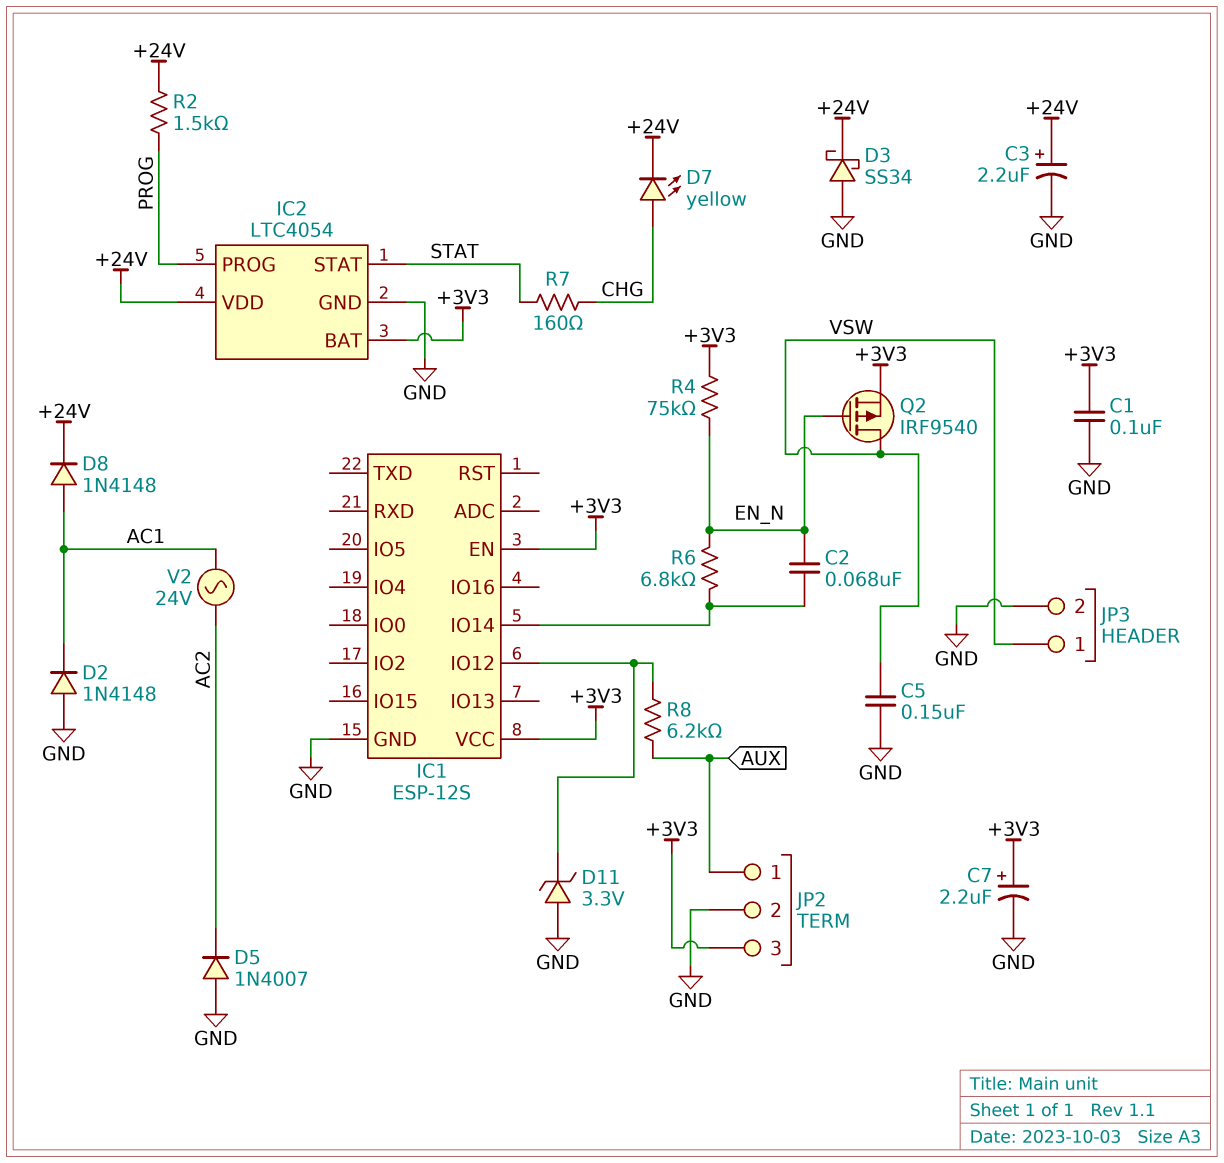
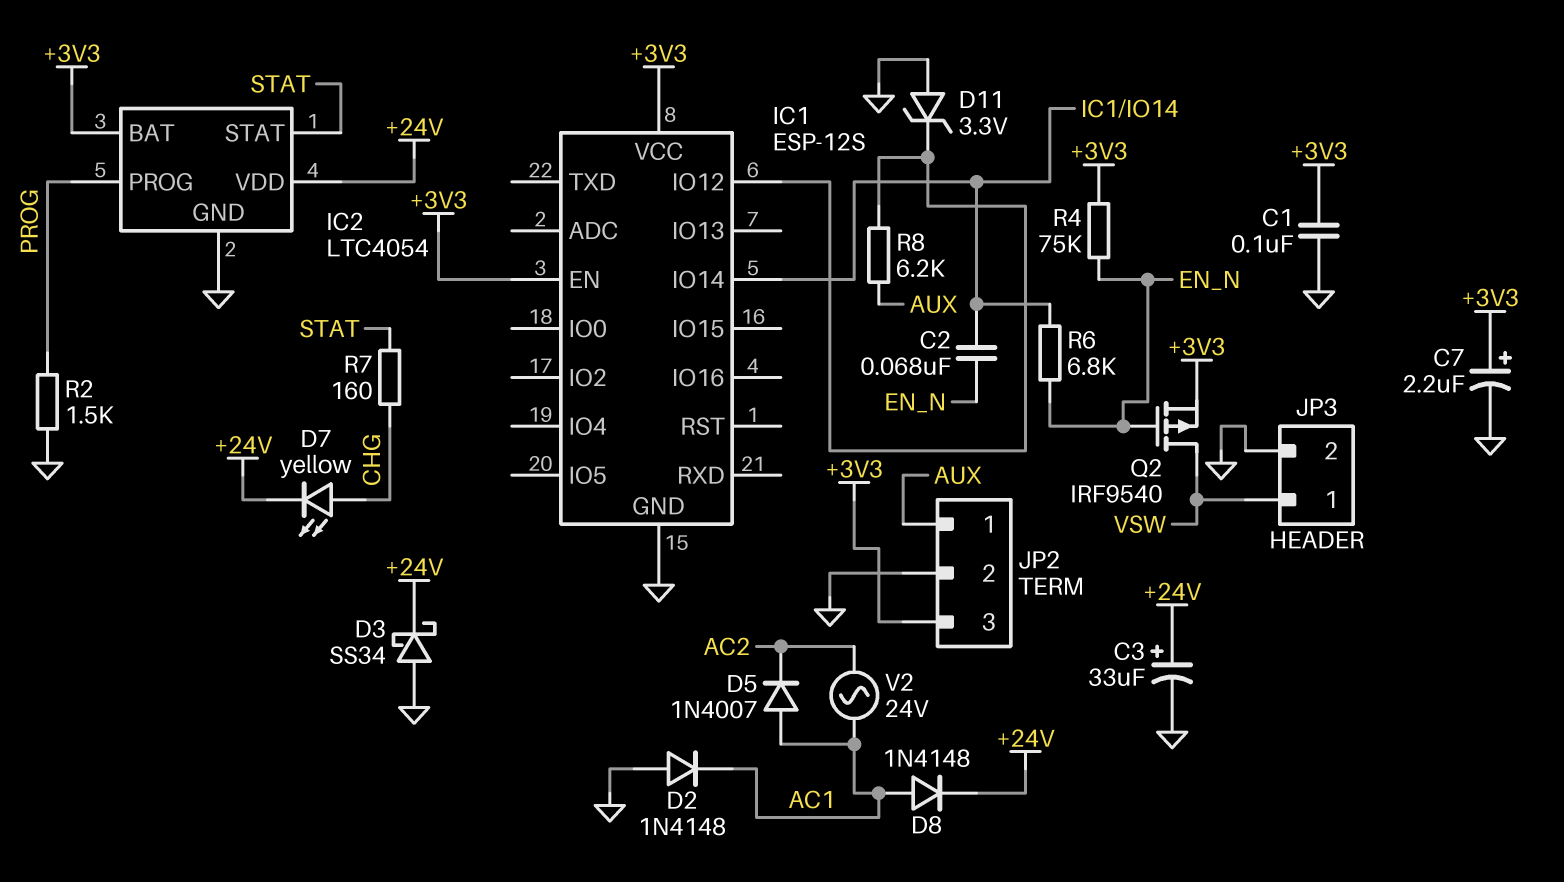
C3: 2.2uF (plus +24V, minus GND) -> 33uF (plus +24V, minus GND)
C5: 150nF (GND, VSW) -> none
D5: diode 1N4007 (A GND, K AC2) -> diode 1N4007 (A AC1, K AC2)
R2: 1.5k (+24V, PROG) -> 1.5k (GND, PROG)

